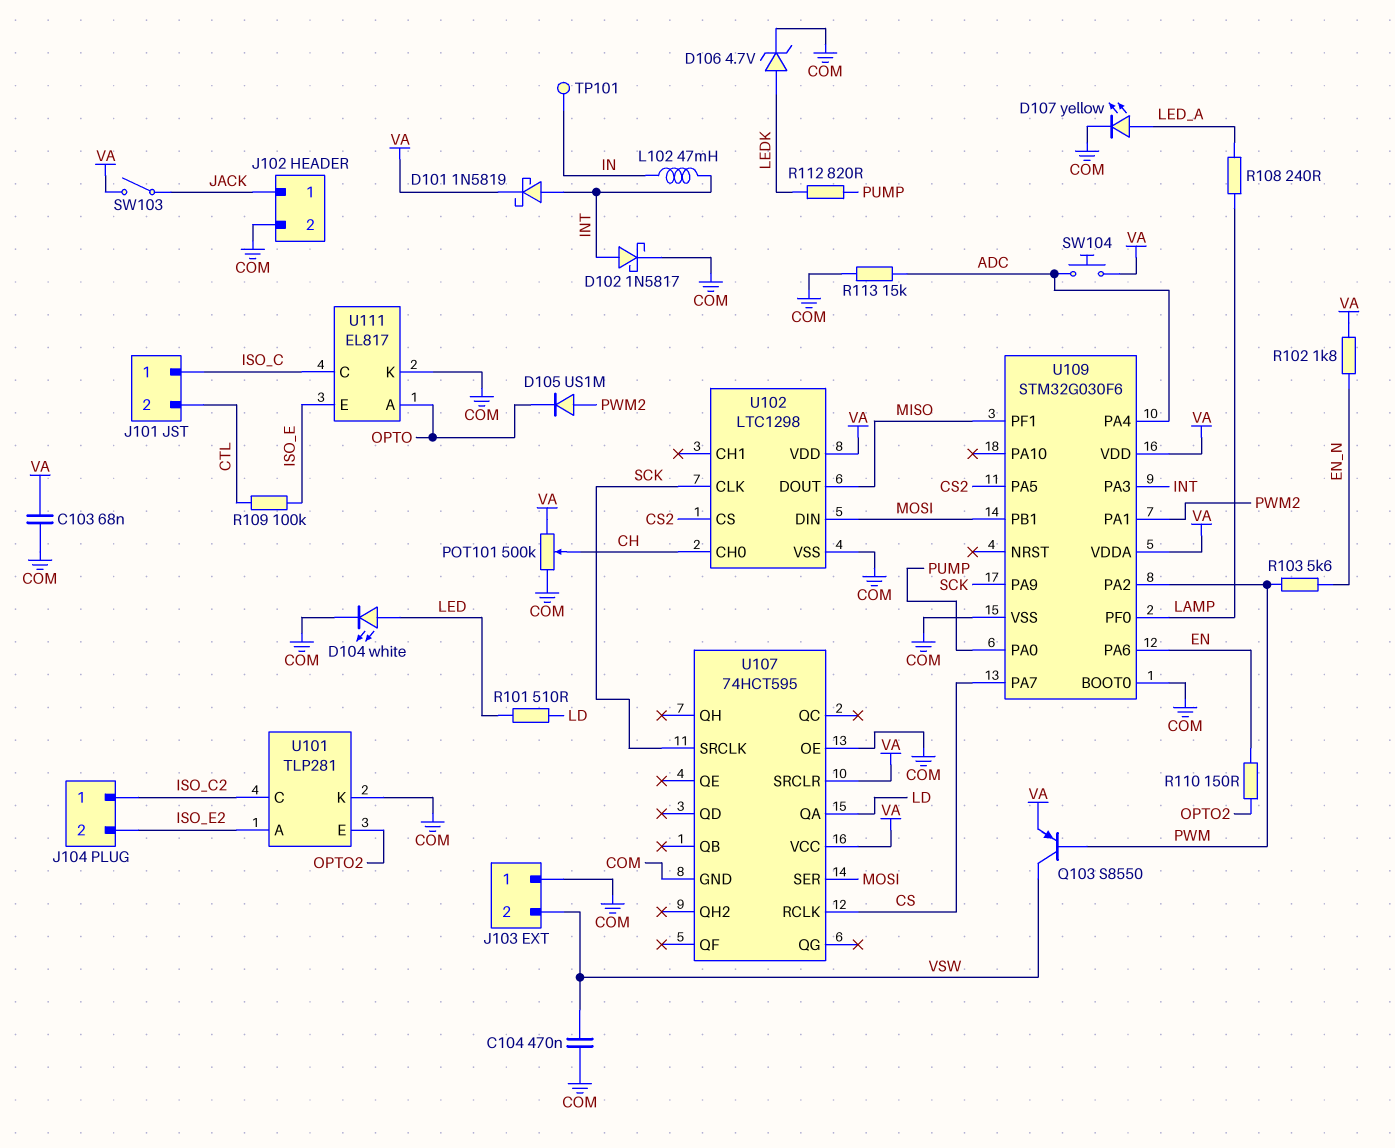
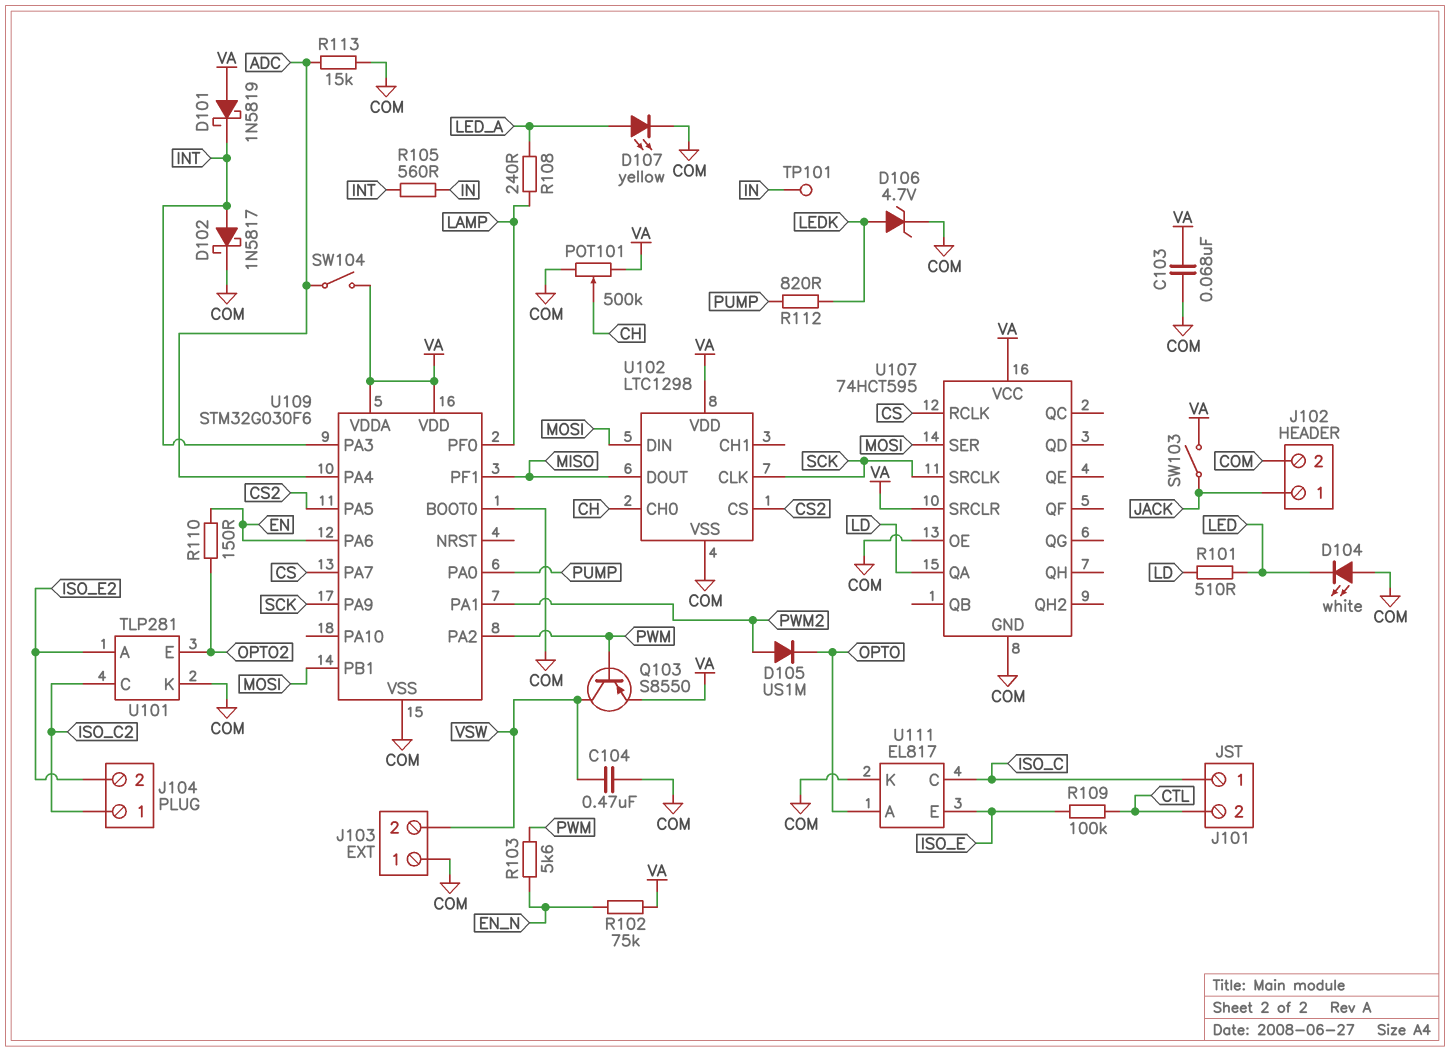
D101: schottky 1N5819 (A INT, K VA) -> schottky 1N5819 (A VA, K INT)
D104: LED white (A LED, K COM) -> LED white (A COM, K LED)
L102: 47mH (IN, INT) -> none
R102: 1.8k (EN_N, VA) -> 75k (EN_N, VA)
R105: none -> 560 (IN, INT)
SW104: button (ADC, VA) -> switch (ADC, VA)

